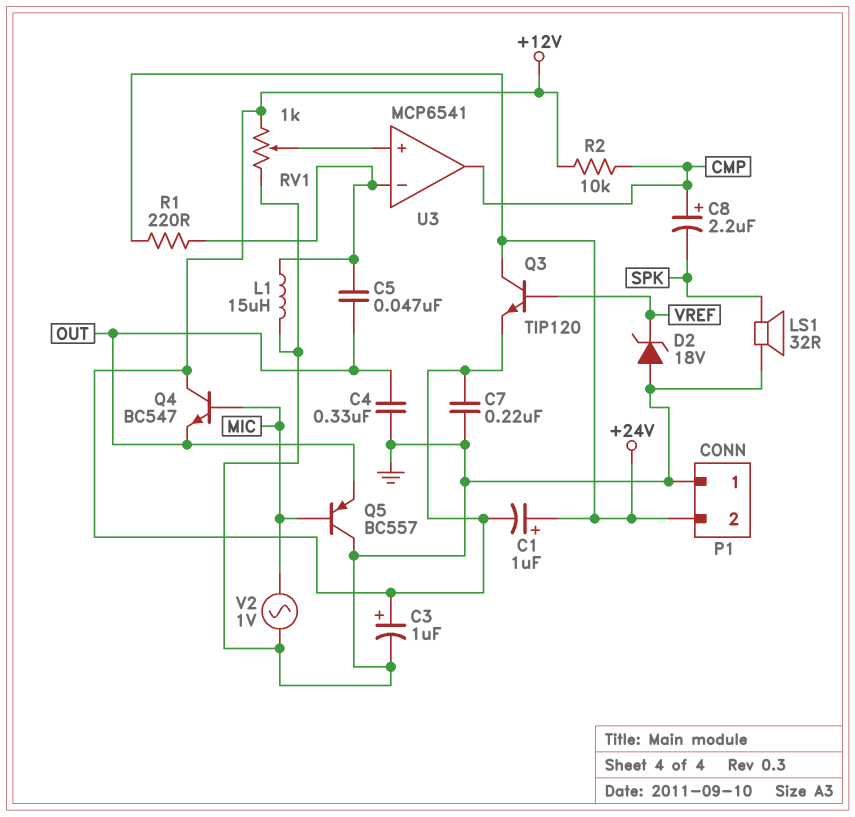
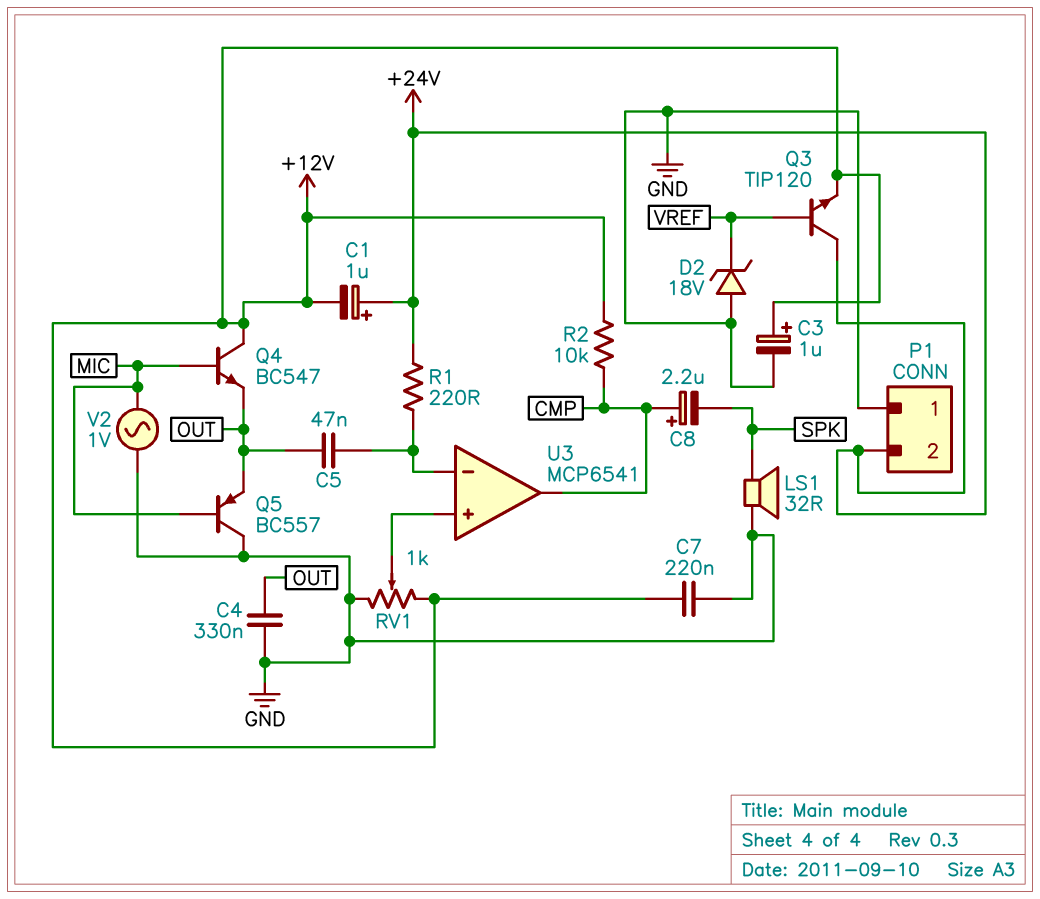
L1: 15uH (GND, U3/in-) -> none

